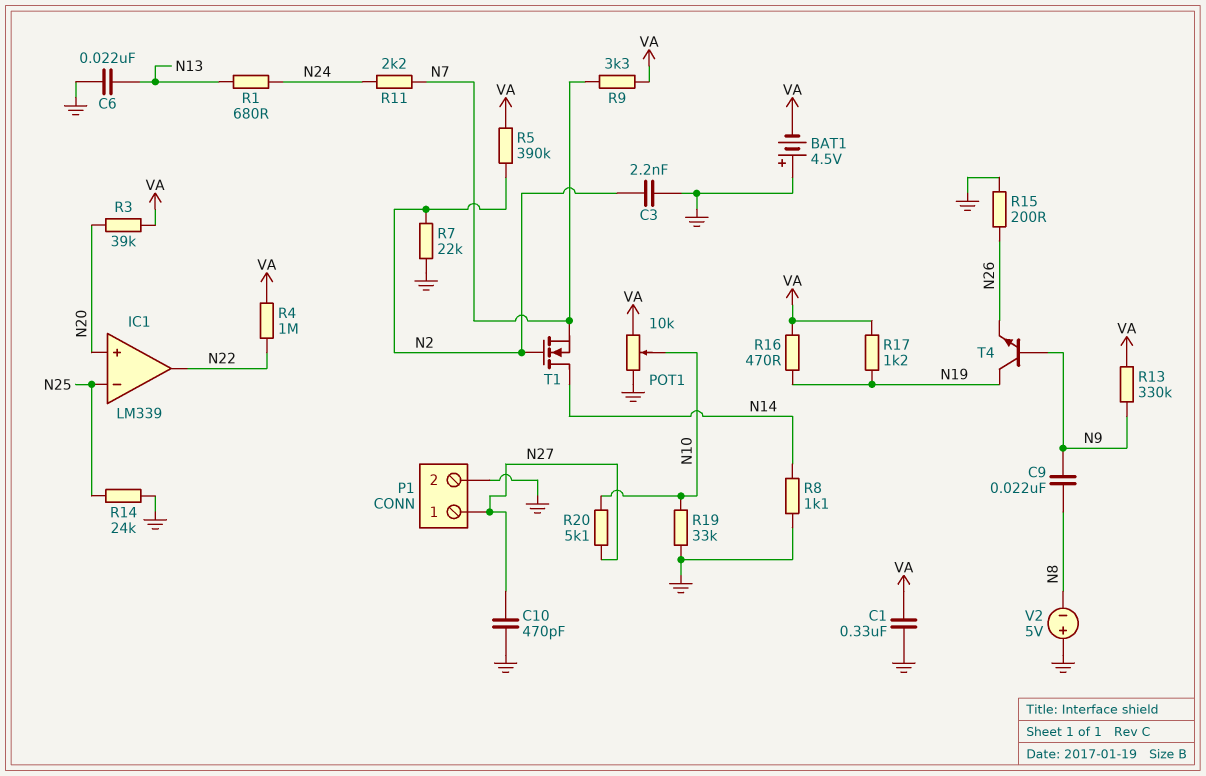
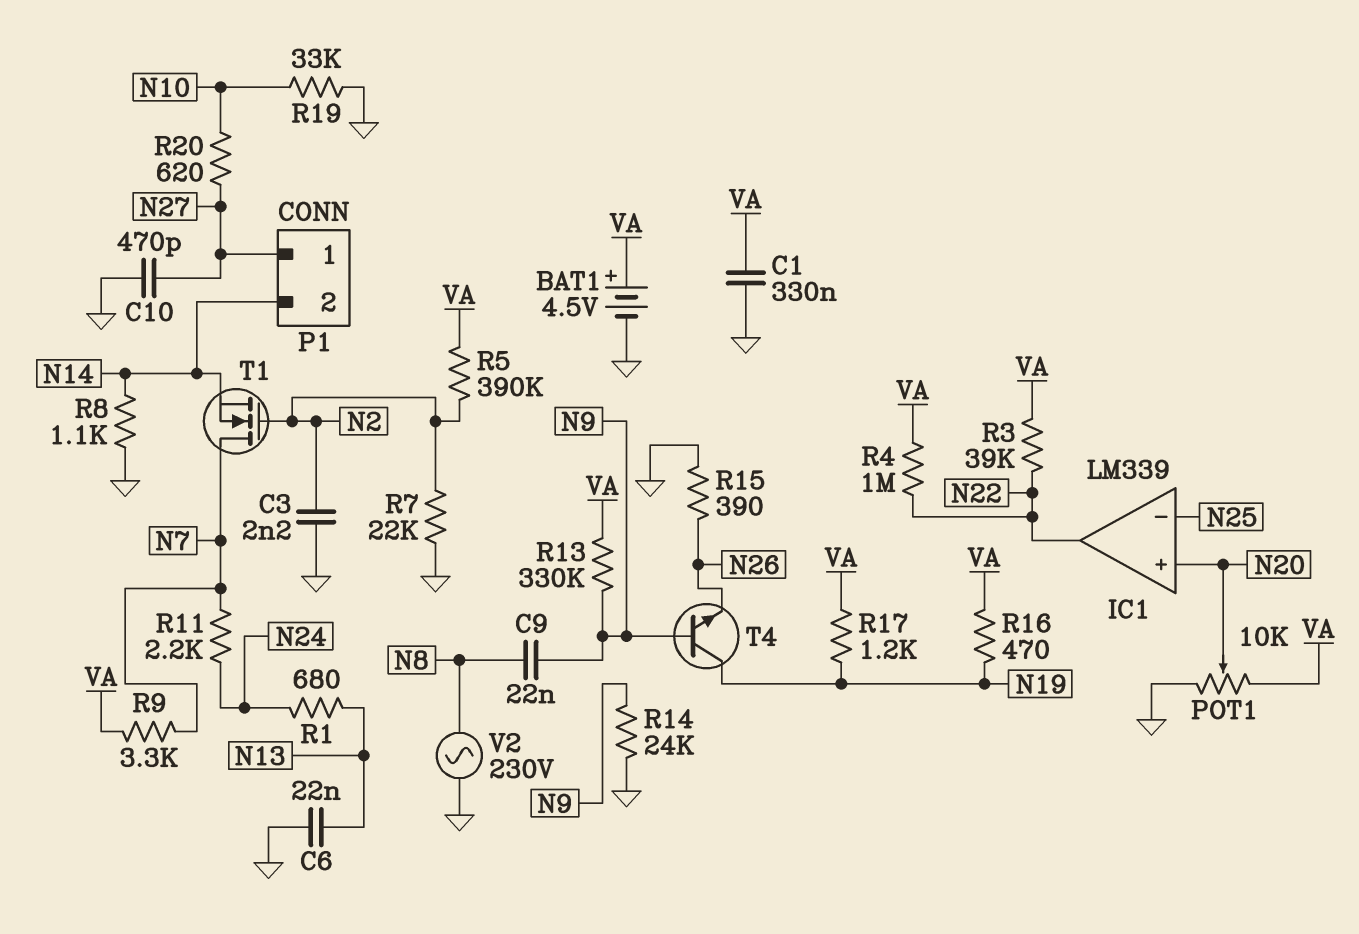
BAT1: 4.5V (plus GND, minus VA) -> 4.5V (plus VA, minus GND)
P1 pin 2: GND -> N14
POT1: 10k (GND, VA, wiper N10) -> 10k (GND, VA, wiper N20)
R3: 39k (N20, VA) -> 39k (N22, VA)
R14: 24k (GND, N25) -> 24k (GND, N9)
R15: 200 (GND, N26) -> 390 (GND, N26)
R20: 5.1k (N10, N27) -> 620 (N10, N27)
T1: NMOS (G N2, D N14, S N7) -> NMOS (G N2, D N7, S N14)
V2: 5V (plus GND, minus N8) -> AC 230V (GND, N8)

